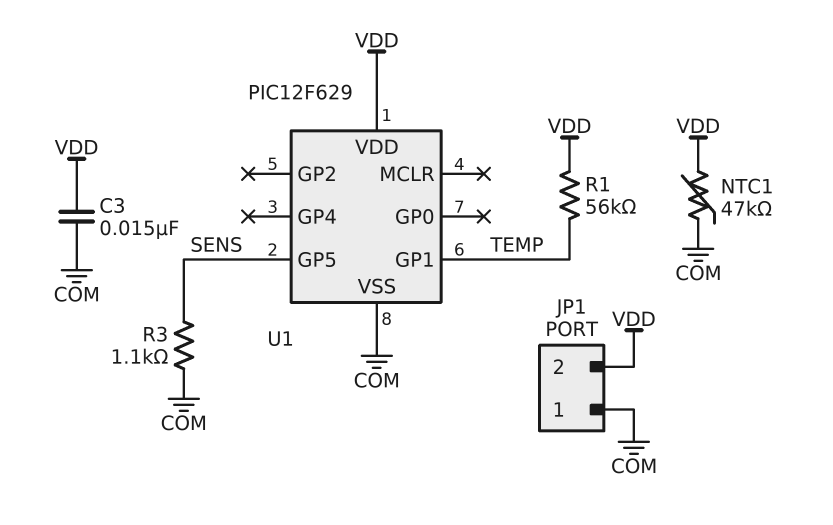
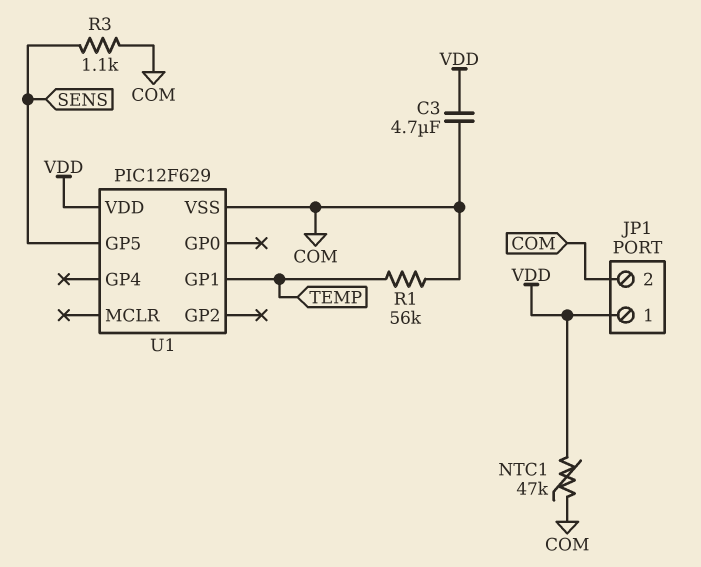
C3: 15nF (COM, VDD) -> 4.7uF (COM, VDD)
JP1 pin 1: COM -> VDD
JP1 pin 2: VDD -> COM
R1: 56k (TEMP, VDD) -> 56k (COM, TEMP)

